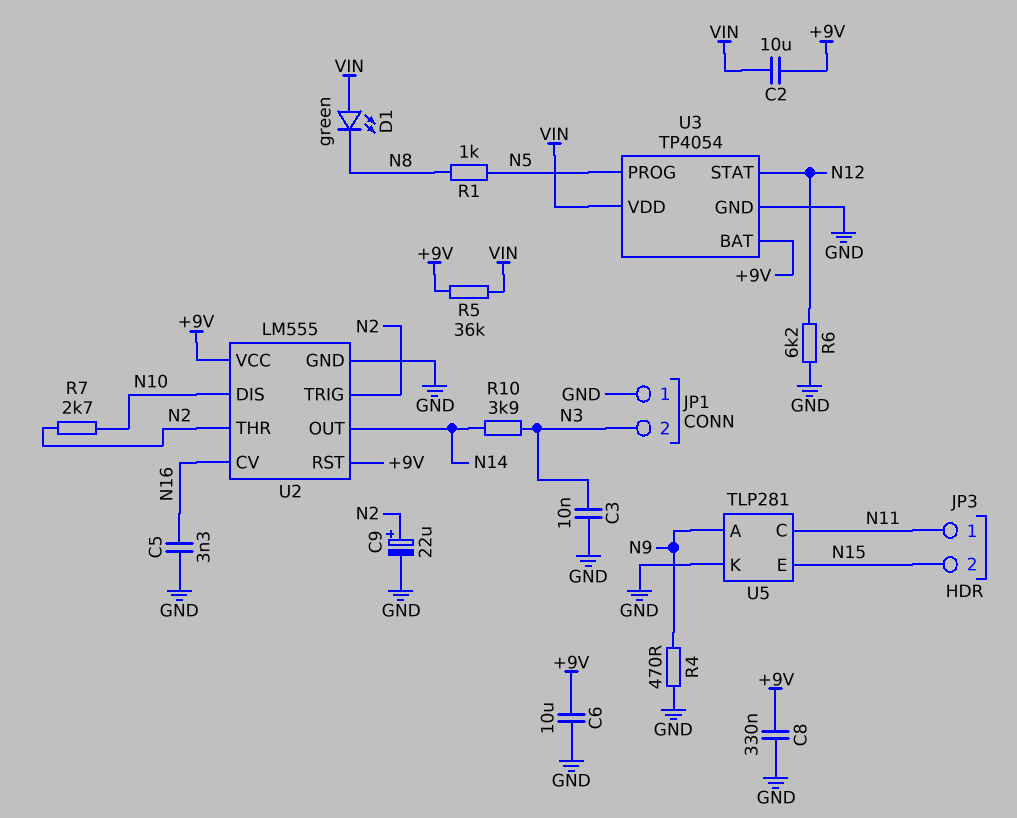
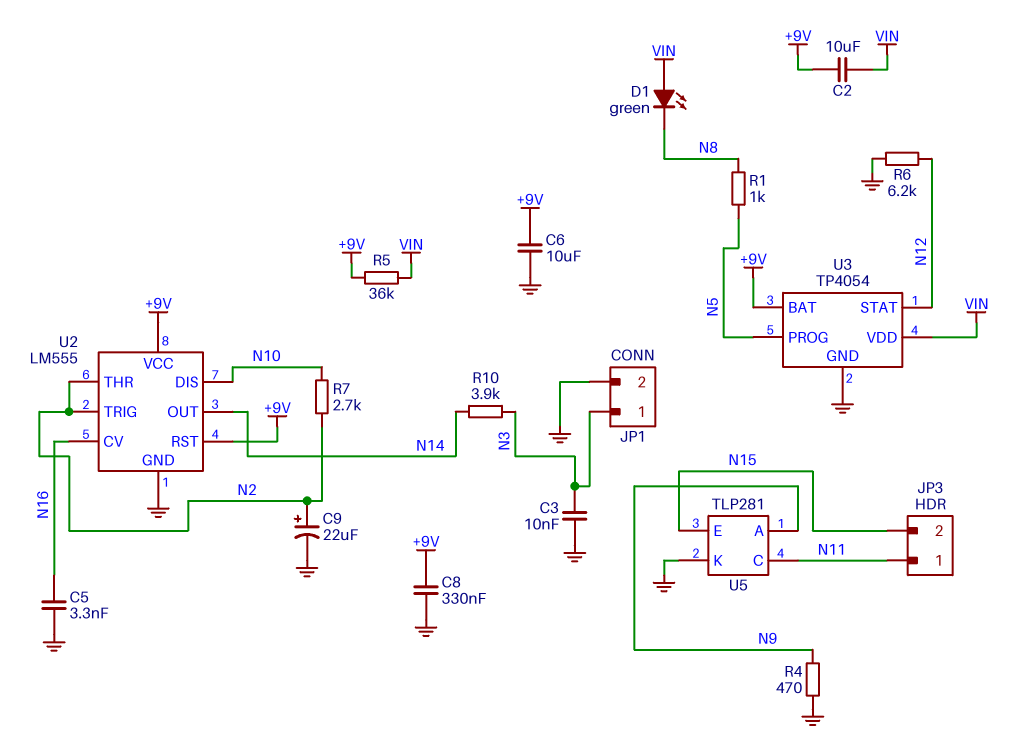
JP1 pin 1: GND -> N3
JP1 pin 2: N3 -> GND

